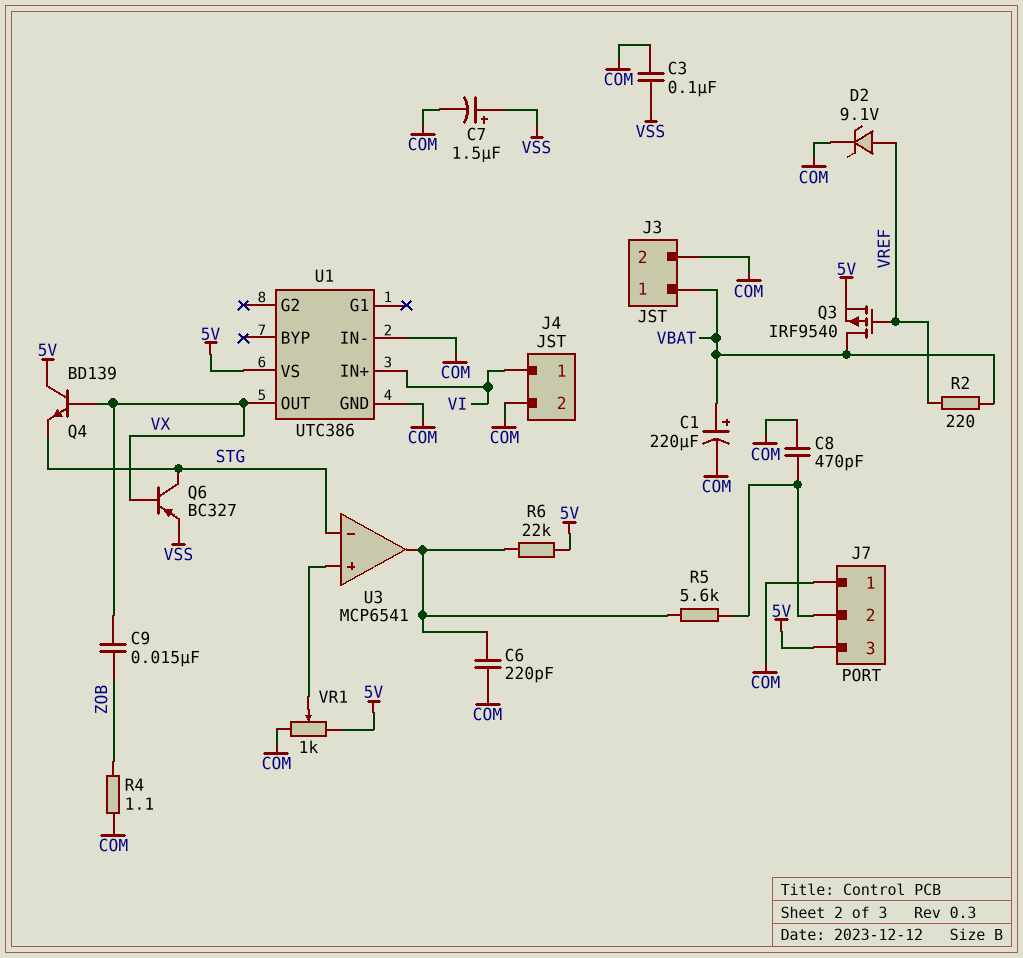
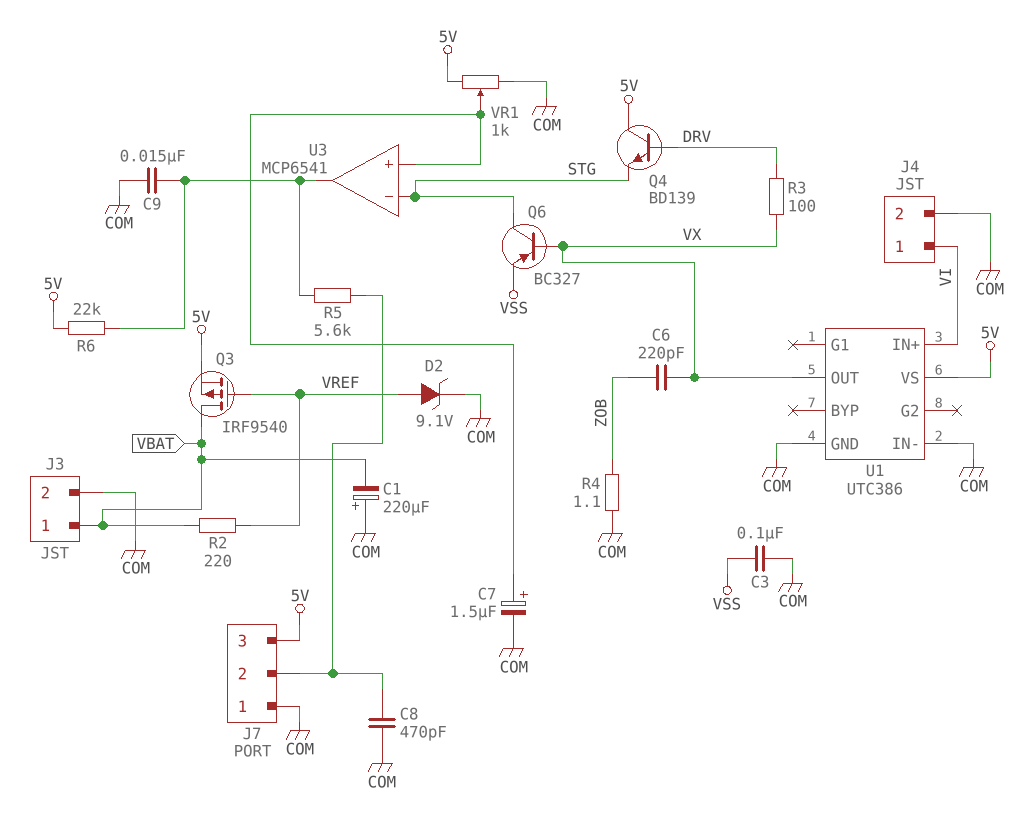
C1: 220uF (plus VBAT, minus COM) -> 220uF (plus COM, minus VBAT)
C6: 220pF (COM, U3/out) -> 220pF (VX, ZOB)
C7: 1.5uF (plus VSS, minus COM) -> 1.5uF (plus U3/in+, minus COM)
C9: 15nF (VX, ZOB) -> 15nF (COM, U3/out)
Q4: NPN BD139 (B VX, C 5V, E STG) -> NPN BD139 (B DRV, C 5V, E STG)
R3: none -> 100 (DRV, VX)

